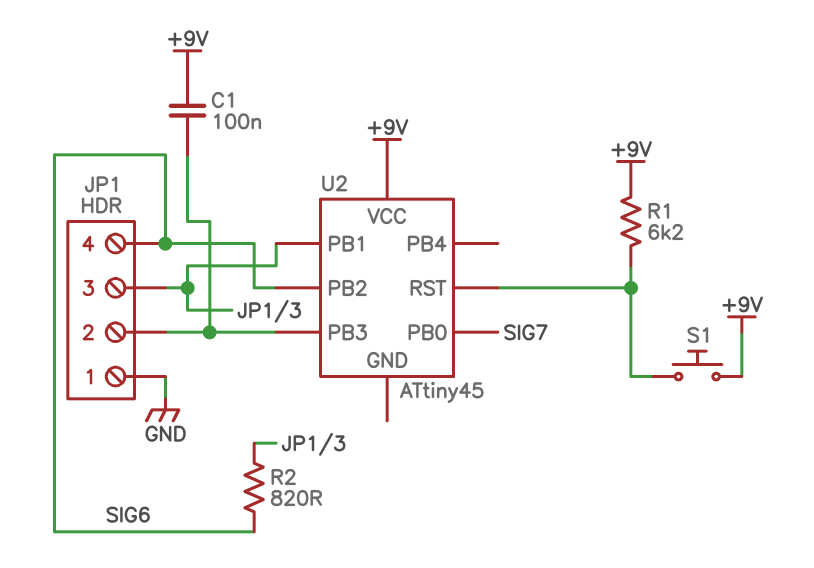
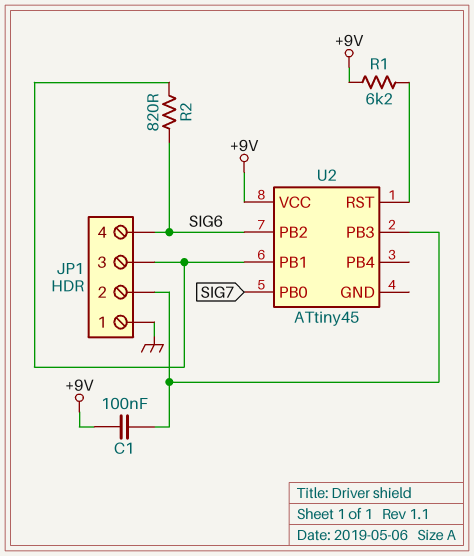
S1: button (+9V, U2/RST) -> none

